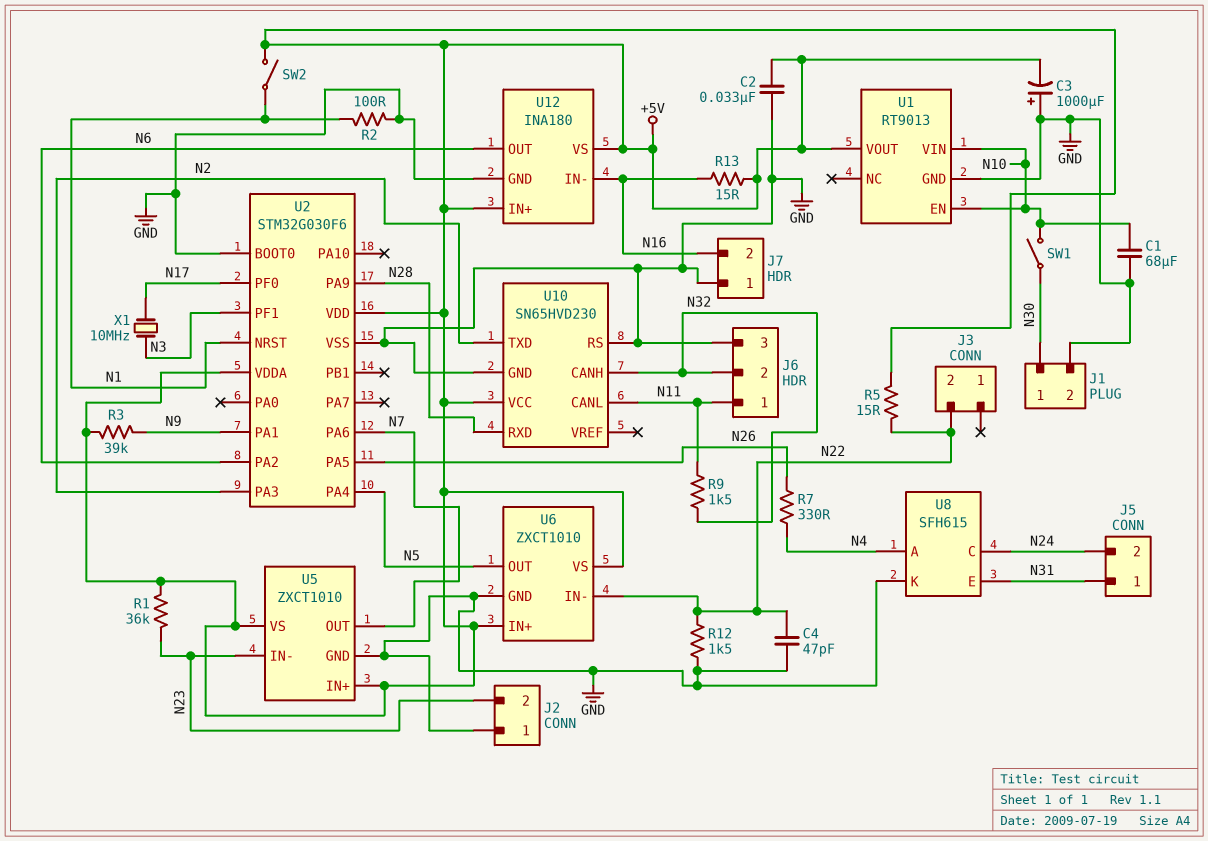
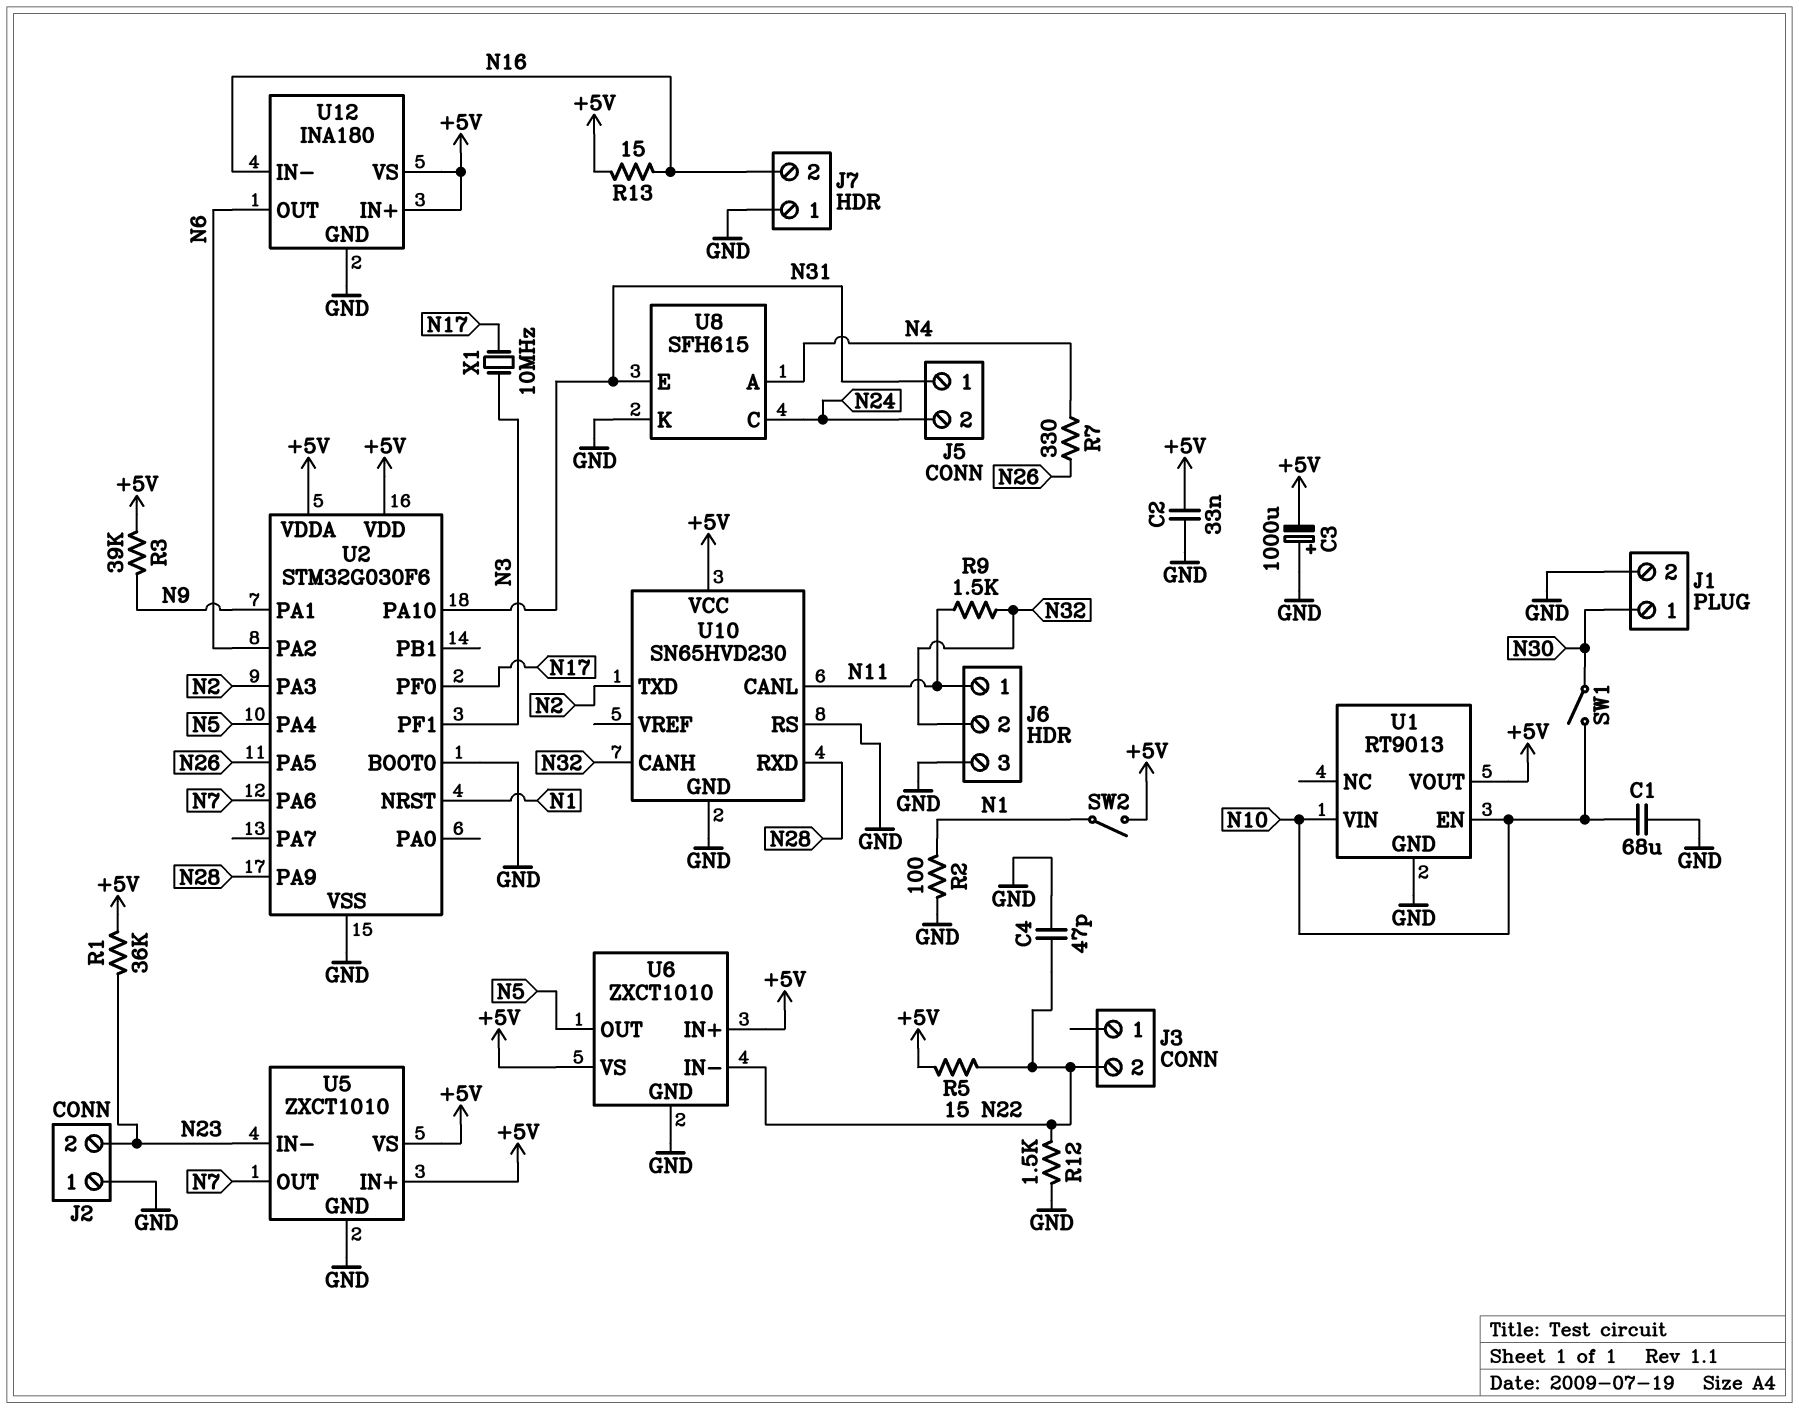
U2 pin PA10: none -> N31

